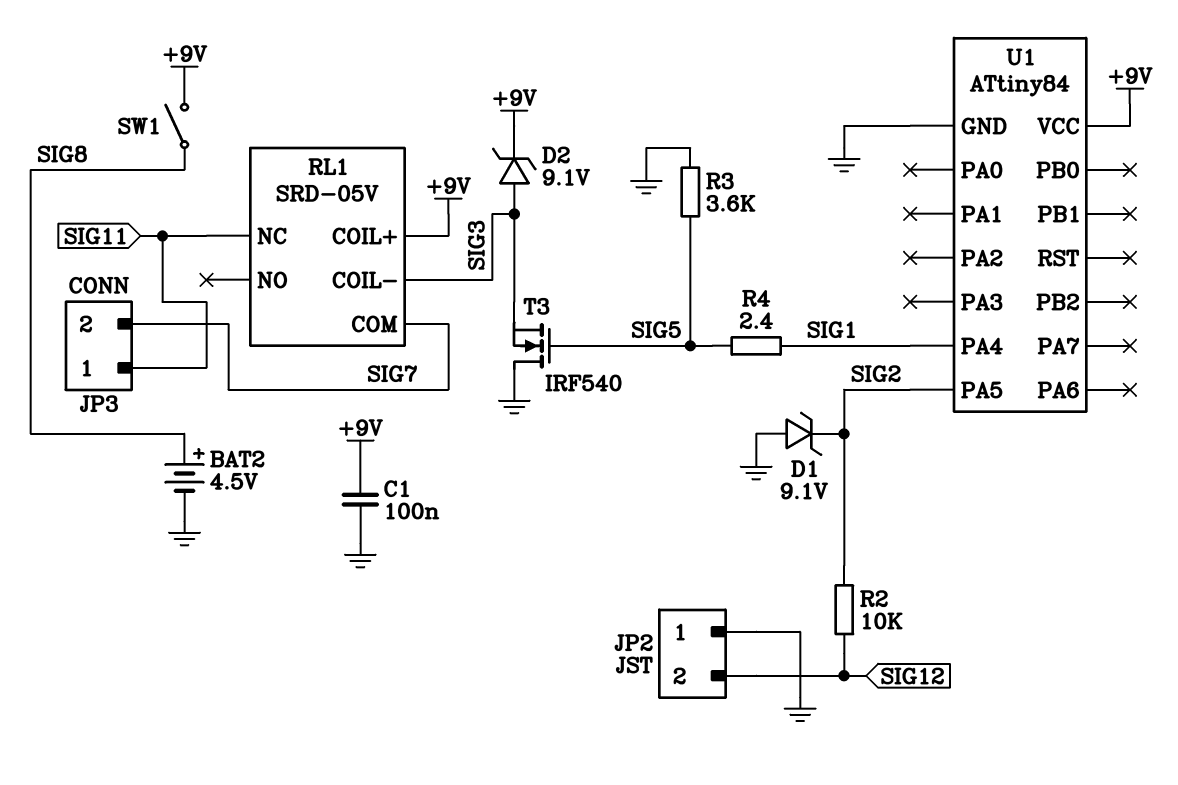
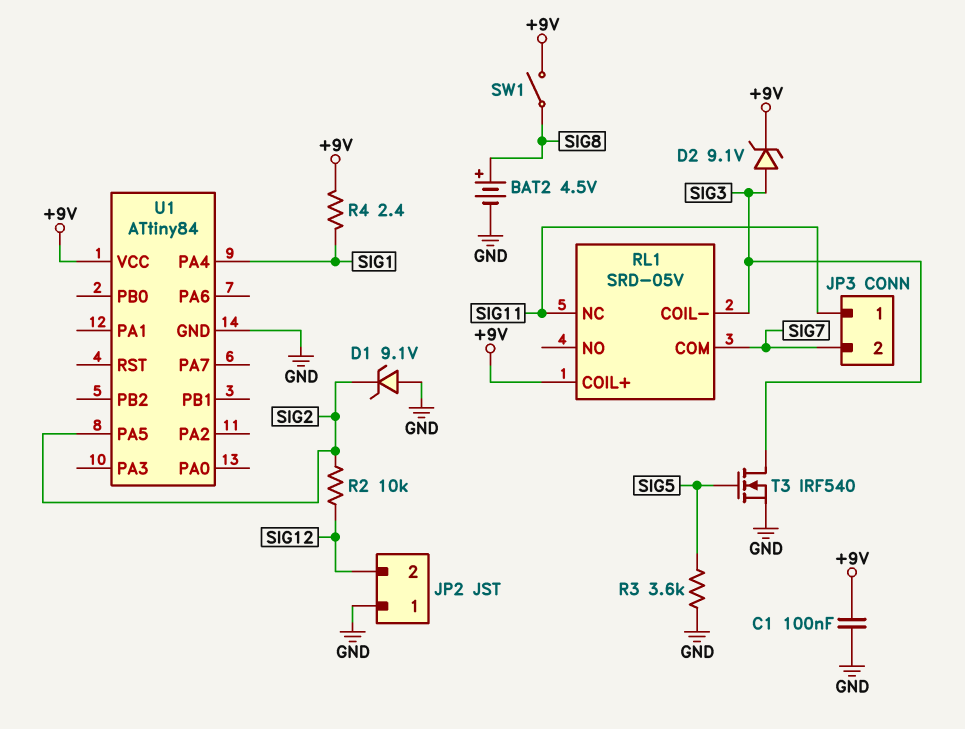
R4: 2.4 (SIG1, SIG5) -> 2.4 (+9V, SIG1)
T3: NMOS IRF540 (G SIG5, D GND, S SIG3) -> NMOS IRF540 (G SIG5, D SIG3, S GND)

